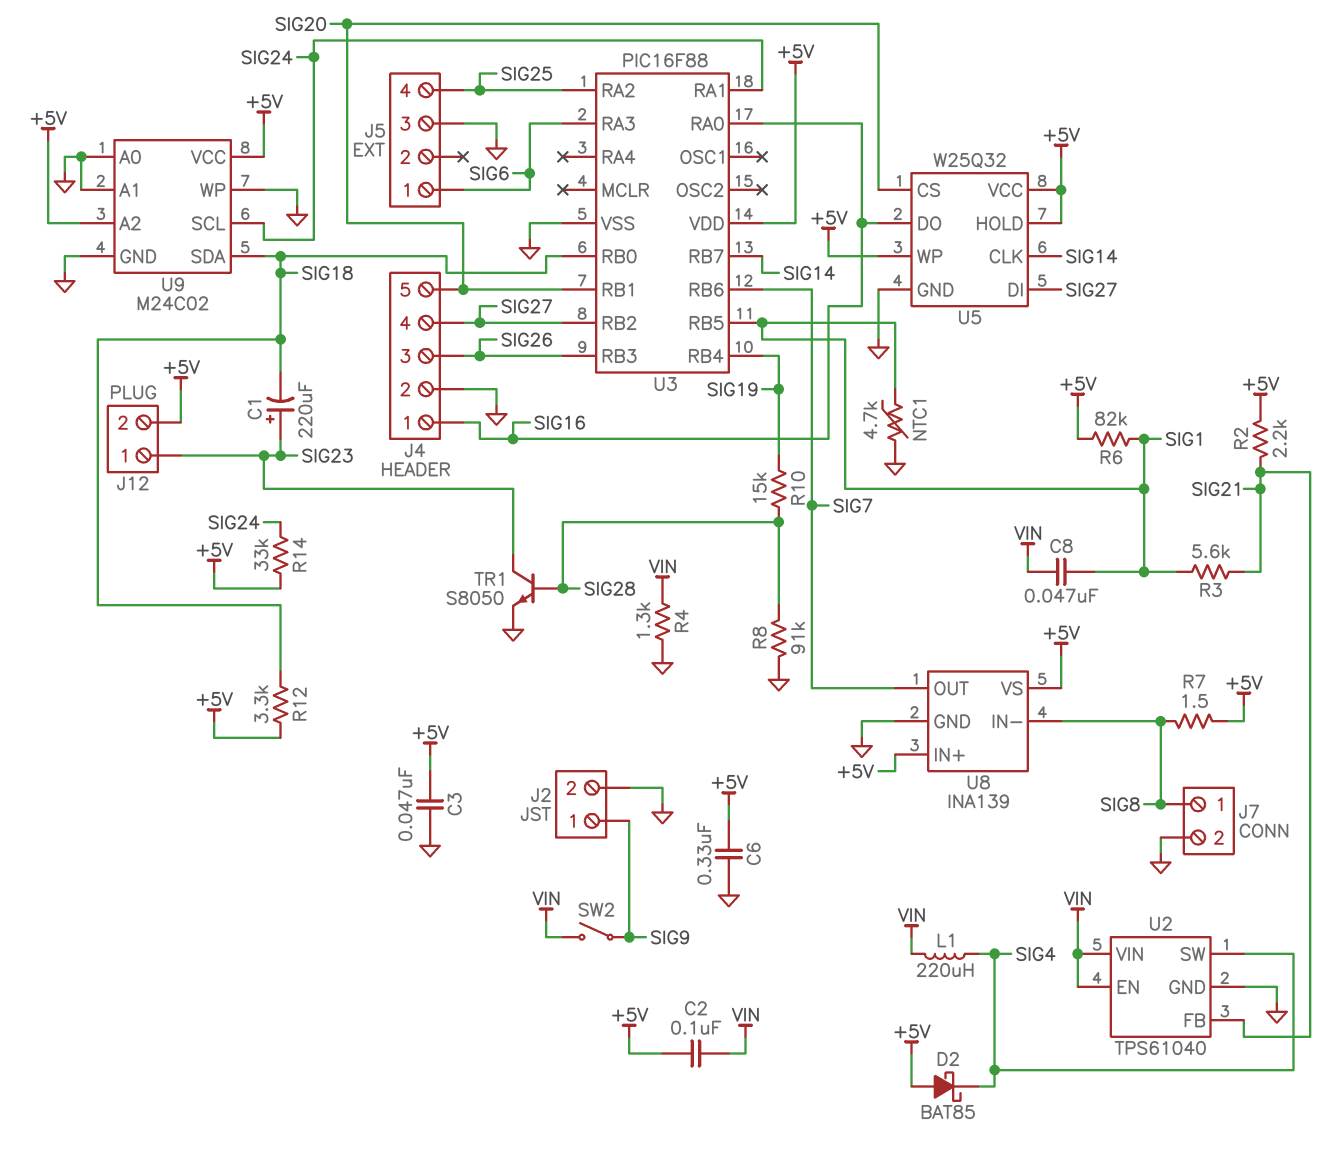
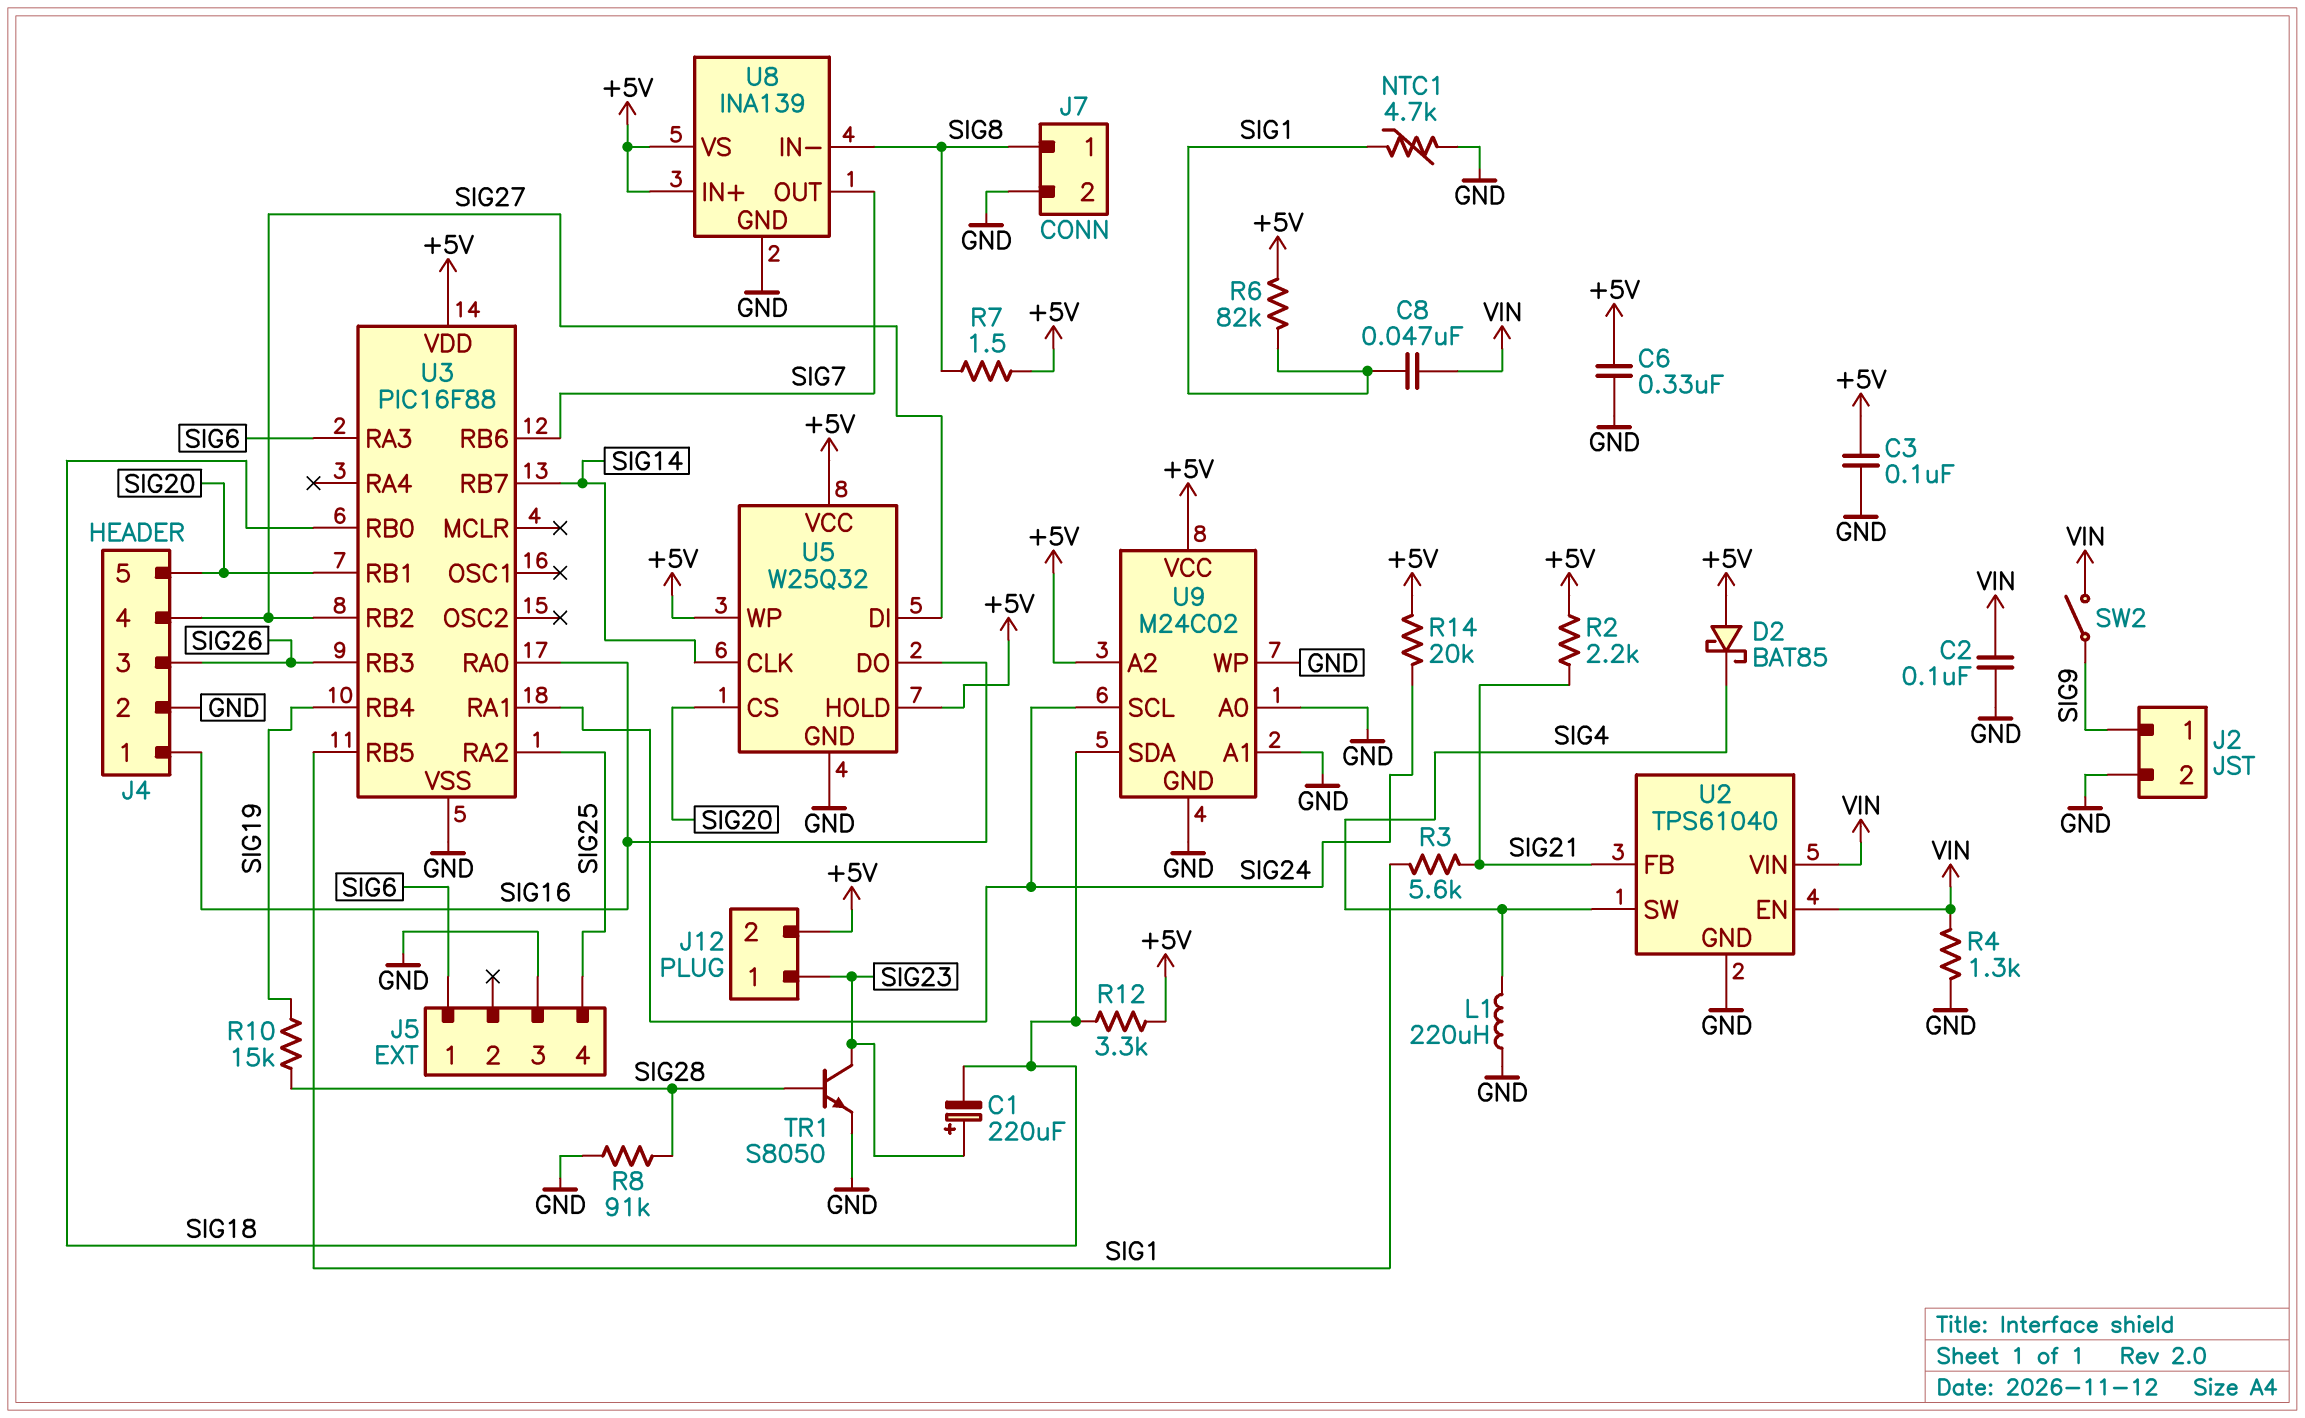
C2: 100nF (+5V, VIN) -> 100nF (GND, VIN)
C3: 47nF (+5V, GND) -> 100nF (+5V, GND)
L1: 220uH (SIG4, VIN) -> 220uH (GND, SIG4)
R14: 33k (+5V, SIG24) -> 20k (+5V, SIG24)

